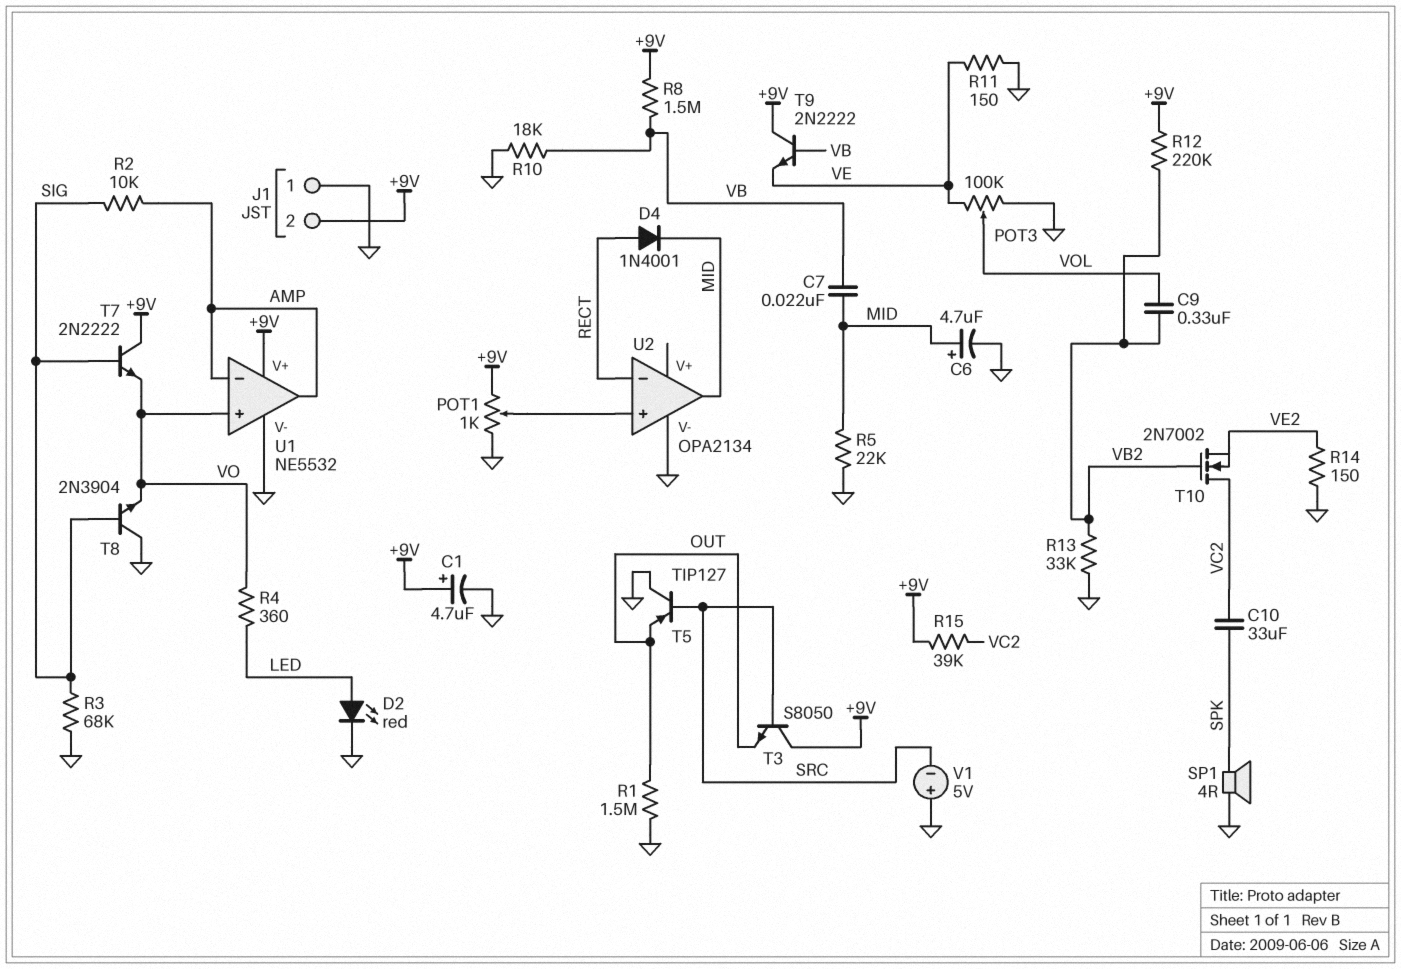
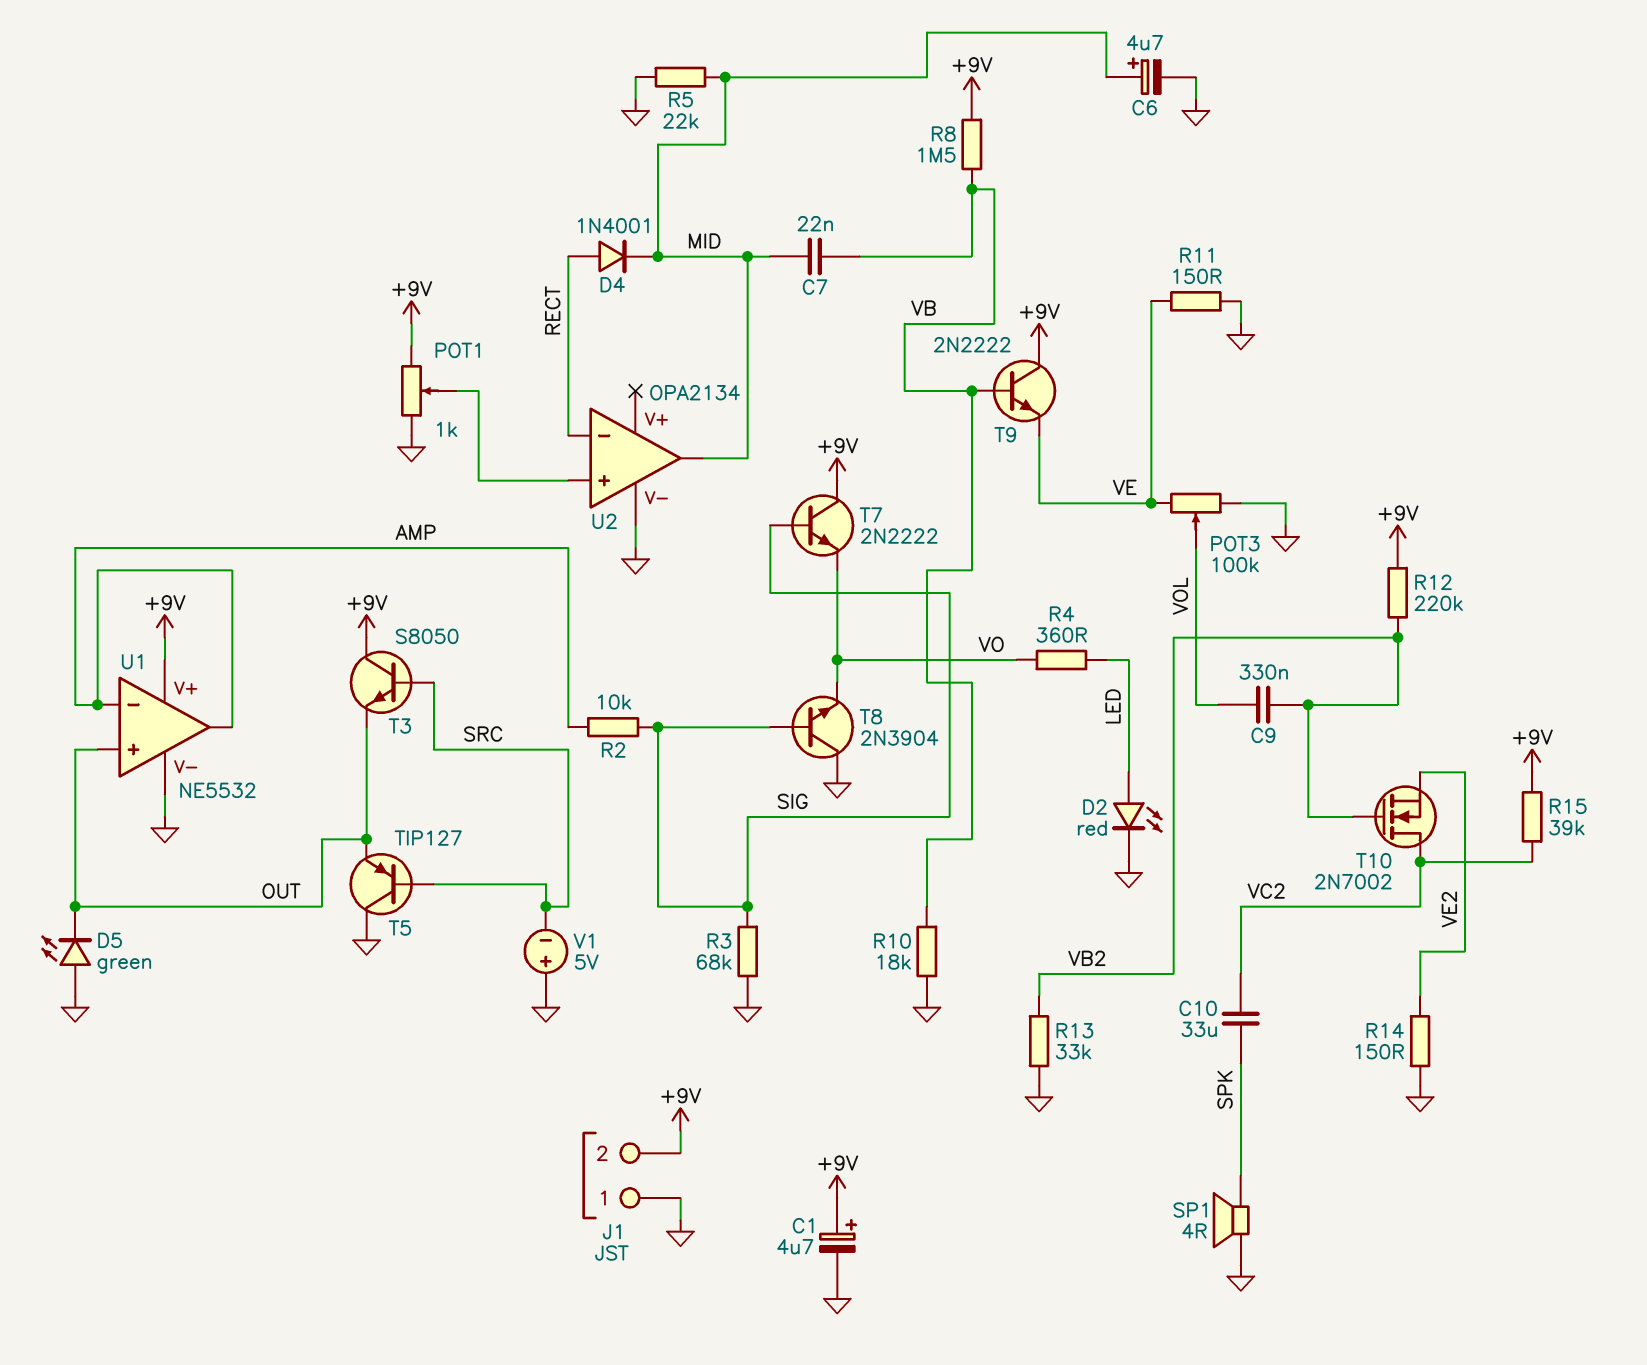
D5: none -> LED green (A GND, K OUT)
R1: 1.5M (GND, OUT) -> none
U1 pin in+: VO -> OUT

